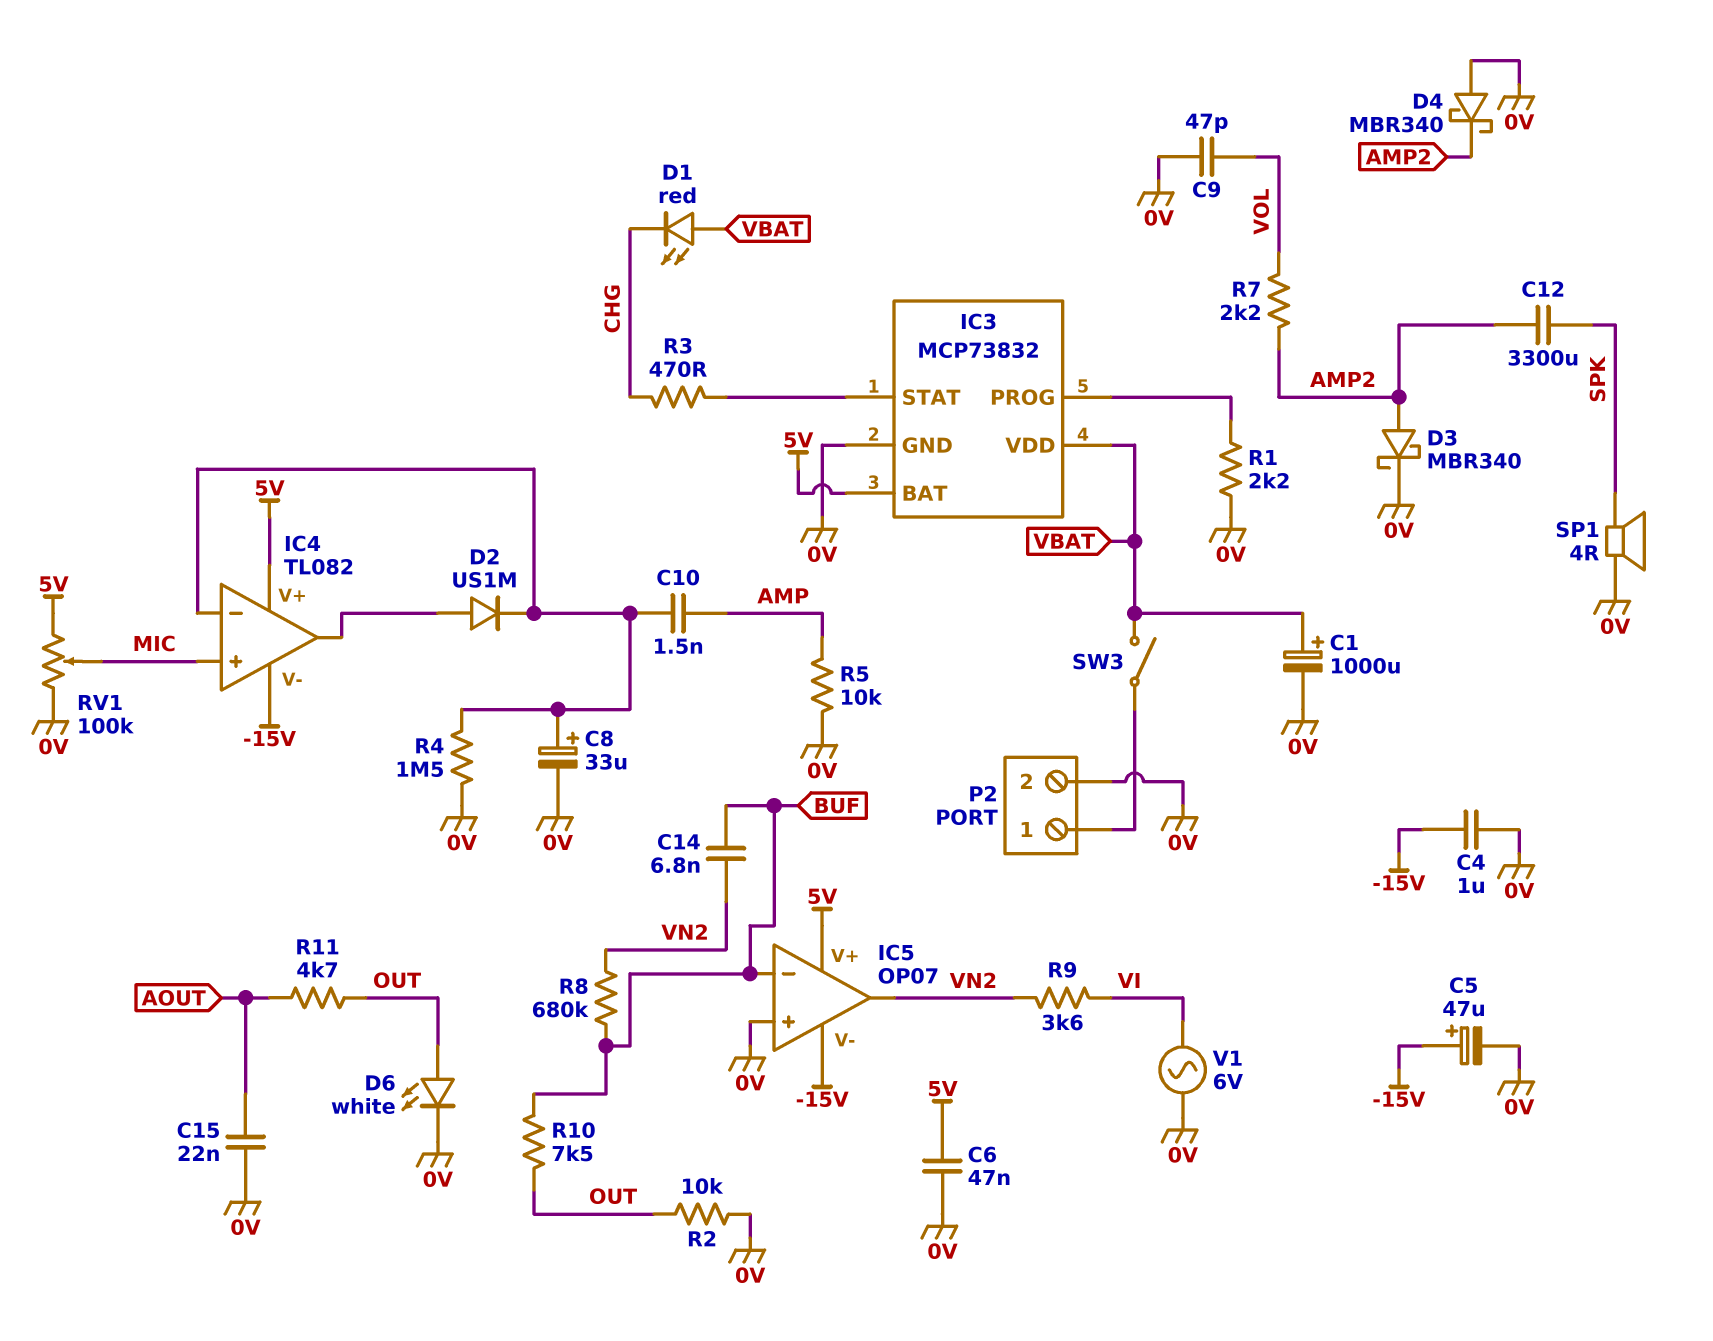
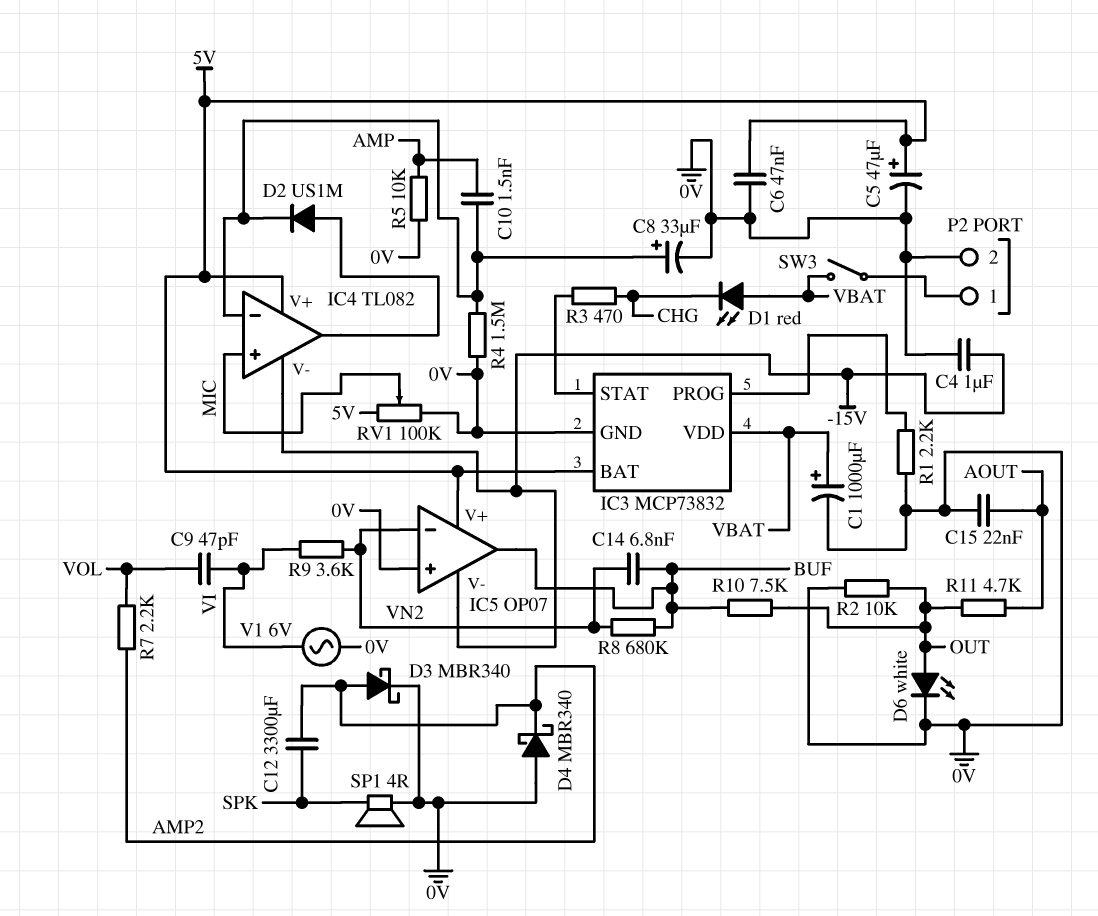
C5: 47uF (plus -15V, minus 0V) -> 47uF (plus 5V, minus 0V)
C9: 47pF (0V, VOL) -> 47pF (VI, VOL)
IC5 pin in-: BUF -> VN2
IC5 pin out: VN2 -> BUF

